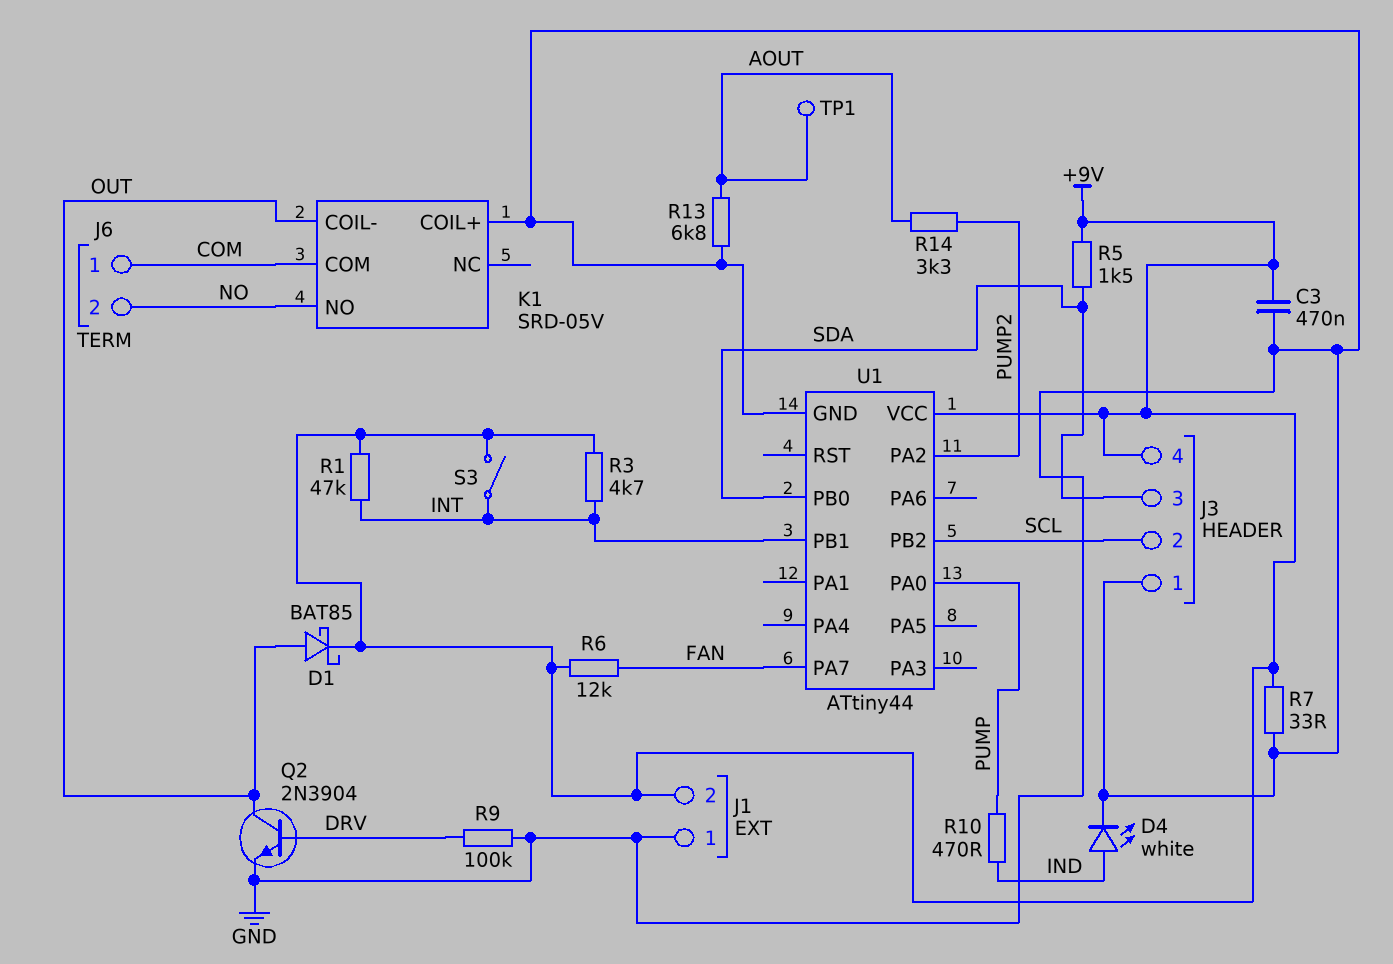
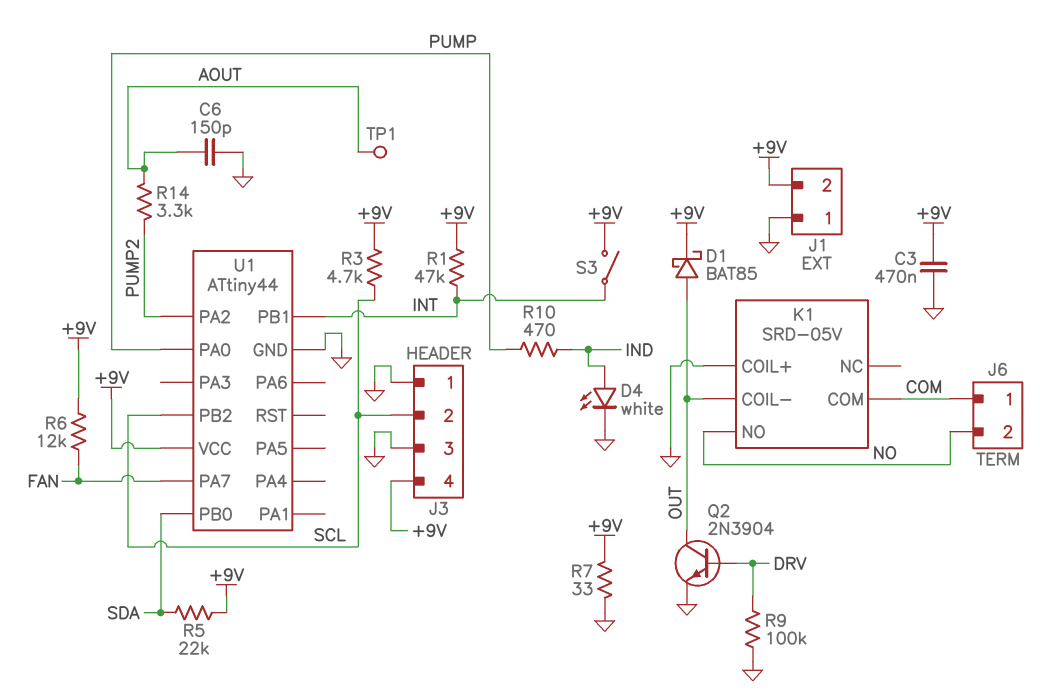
C6: none -> 150pF (AOUT, GND)
J3 pin 3: SDA -> GND
R3: 4.7k (+9V, INT) -> 4.7k (+9V, SCL)
R5: 1.5k (+9V, SDA) -> 22k (+9V, SDA)
R13: 6.8k (AOUT, GND) -> none

